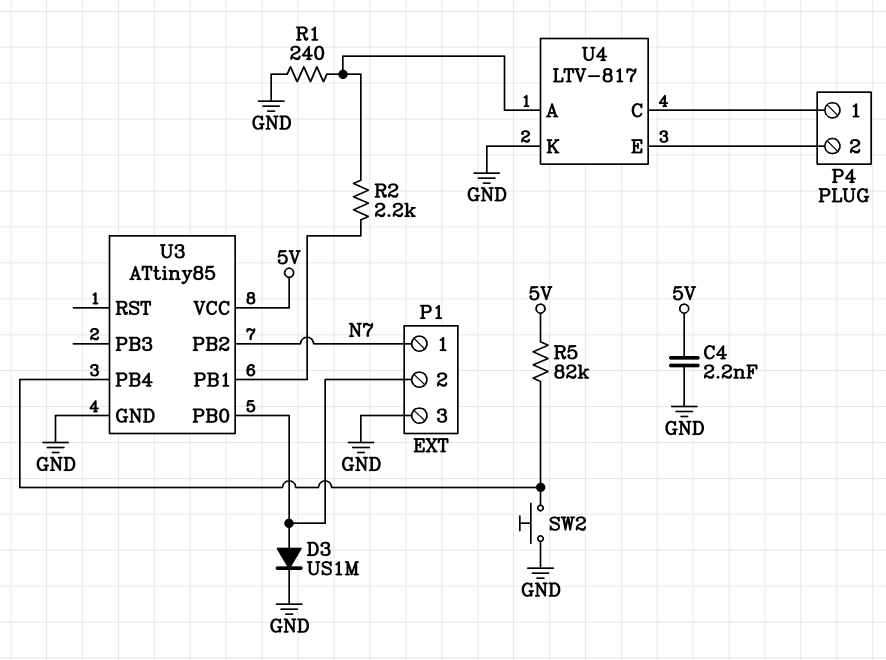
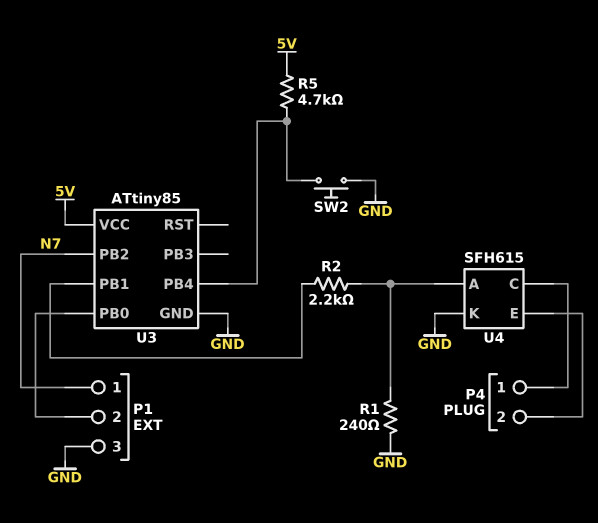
C4: 2.2nF (5V, GND) -> none
D3: diode US1M (A P1/2, K GND) -> none
R5: 82k (5V, U3/PB4) -> 4.7k (5V, U3/PB4)
U4: LTV-817 -> SFH615

